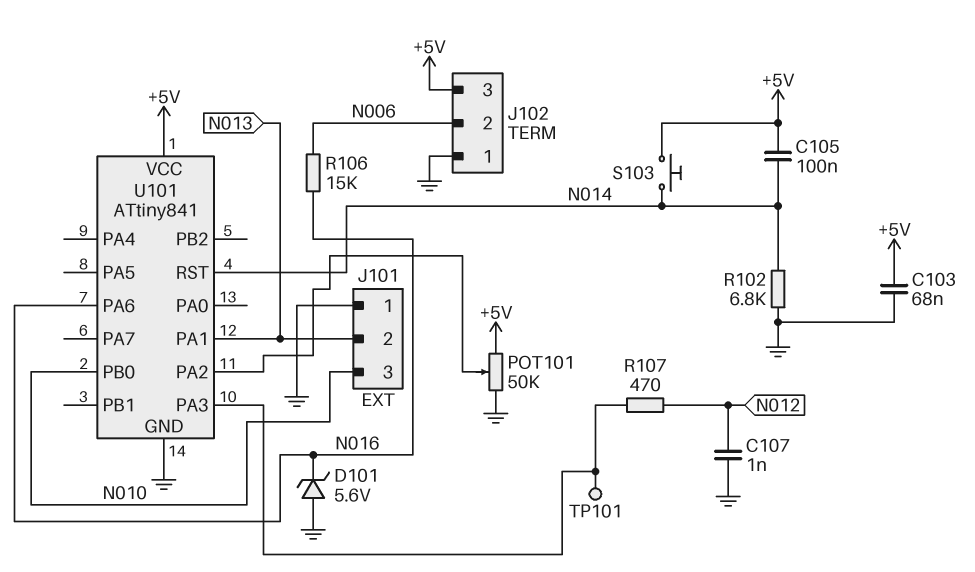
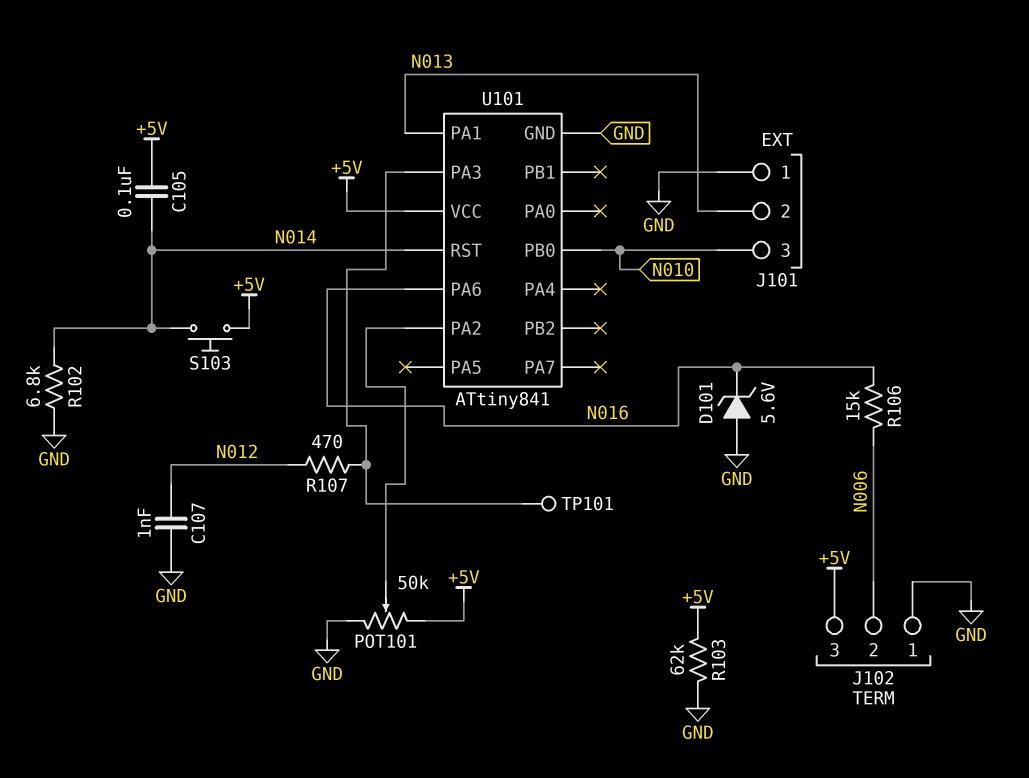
C103: 68nF (+5V, GND) -> none
R103: none -> 62k (+5V, GND)

